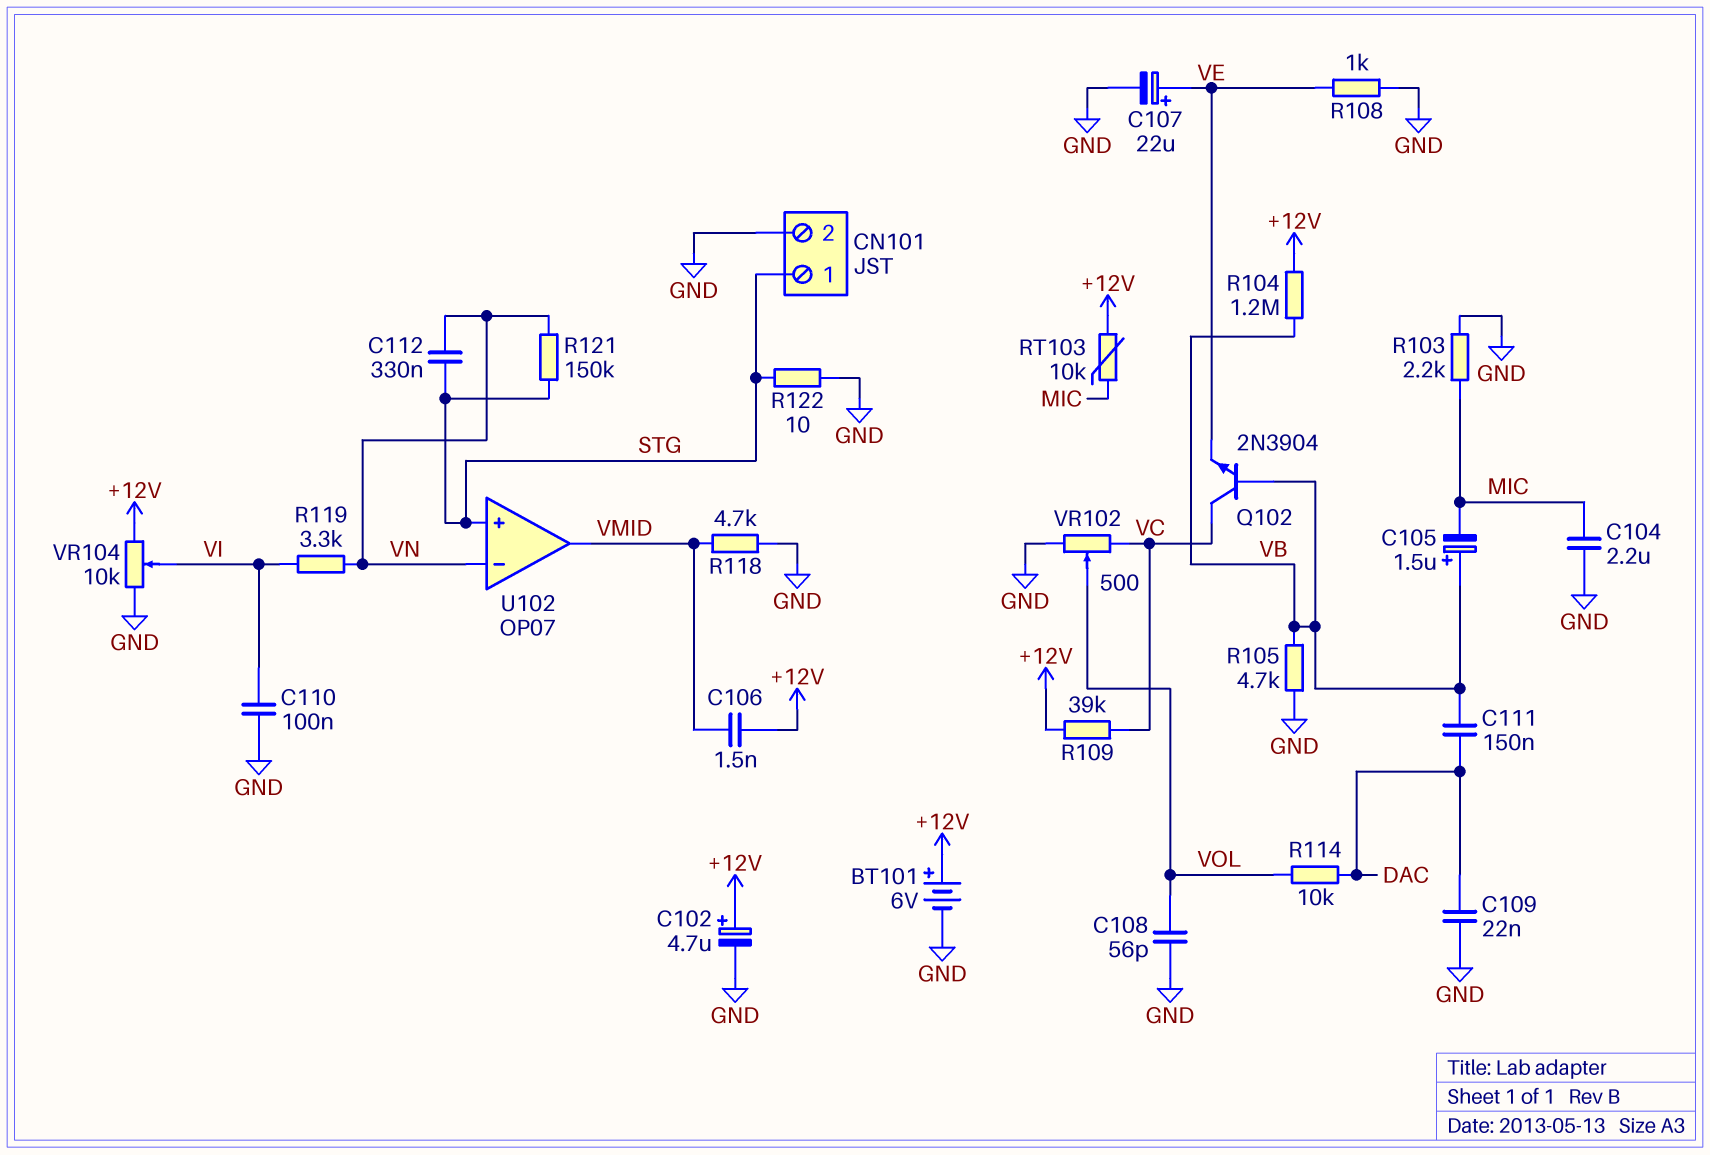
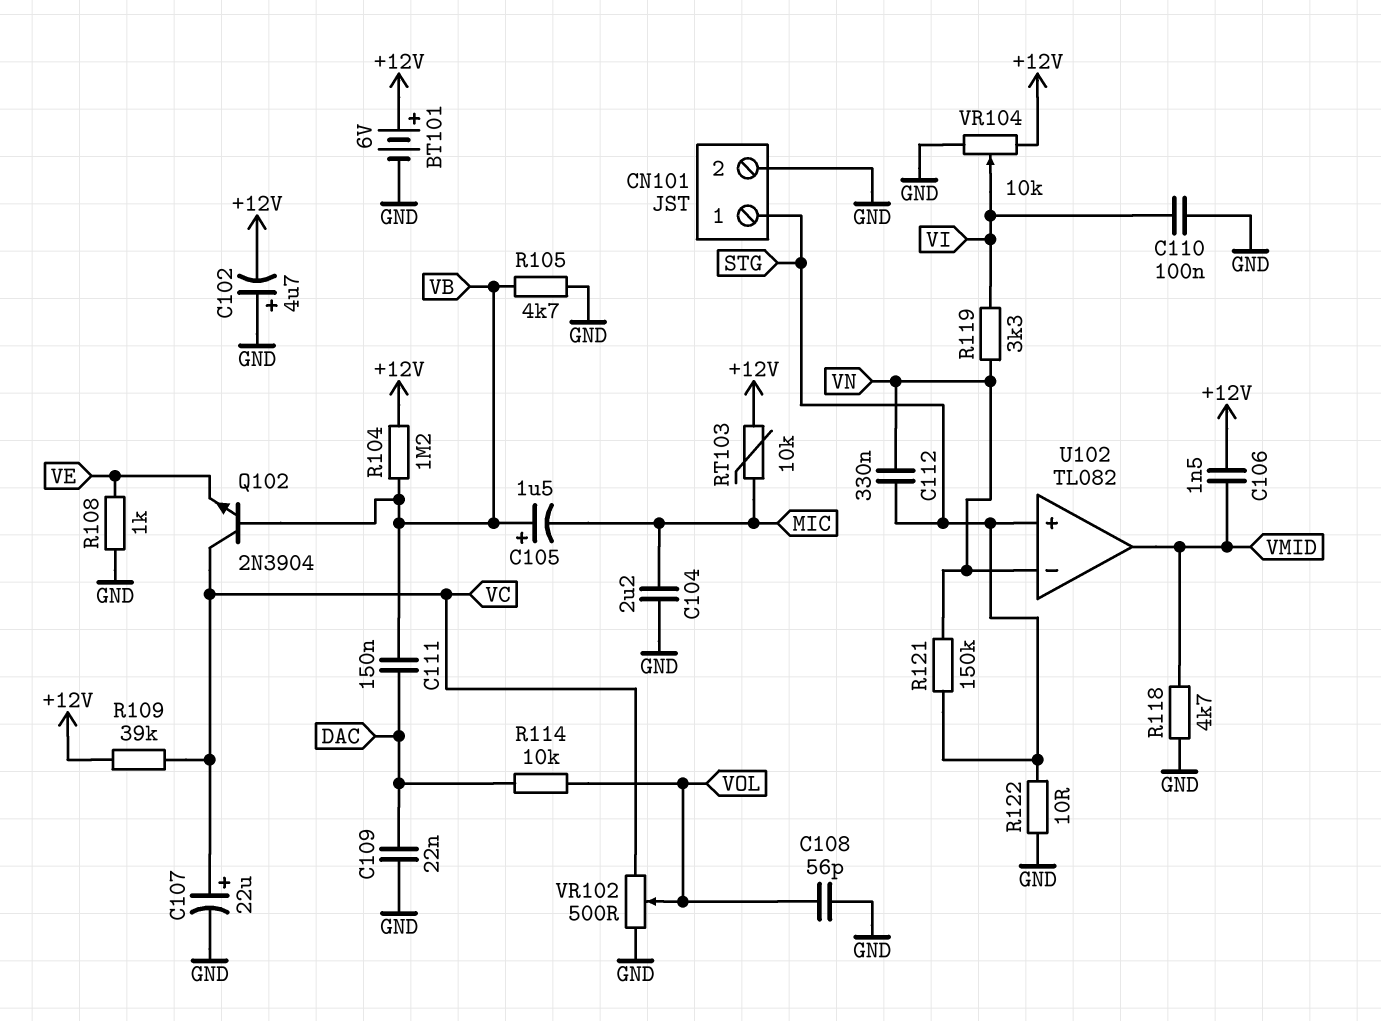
C102: 4.7uF (plus +12V, minus GND) -> 4.7uF (plus GND, minus +12V)
C107: 22uF (plus VE, minus GND) -> 22uF (plus VC, minus GND)
R103: 2.2k (GND, MIC) -> none
U102: OP07 -> TL082

